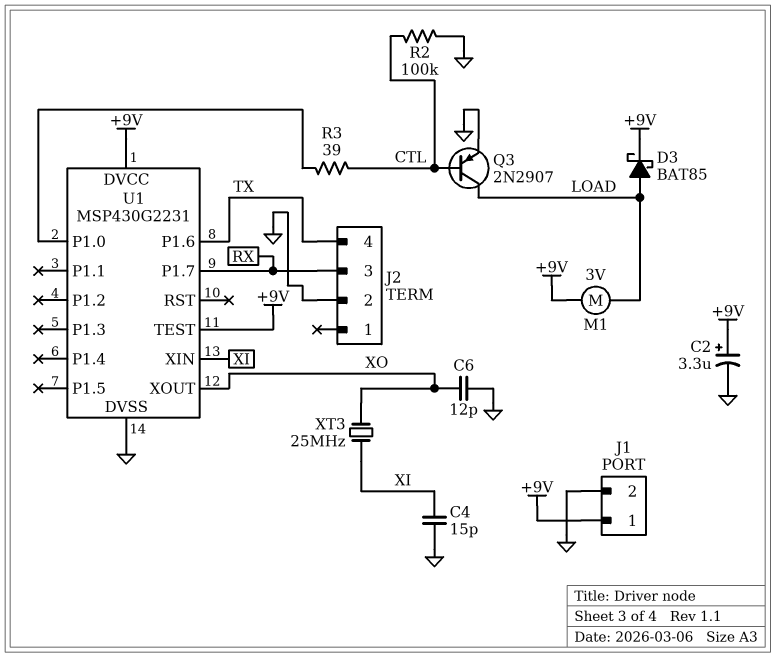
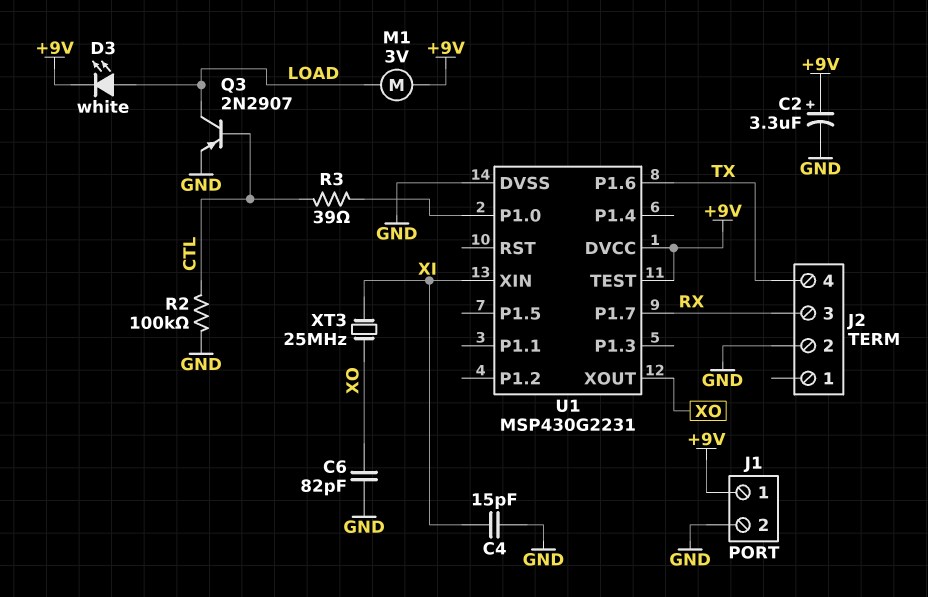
C6: 12pF (GND, XO) -> 82pF (GND, XO)
D3: schottky BAT85 (A LOAD, K +9V) -> LED white (A LOAD, K +9V)

